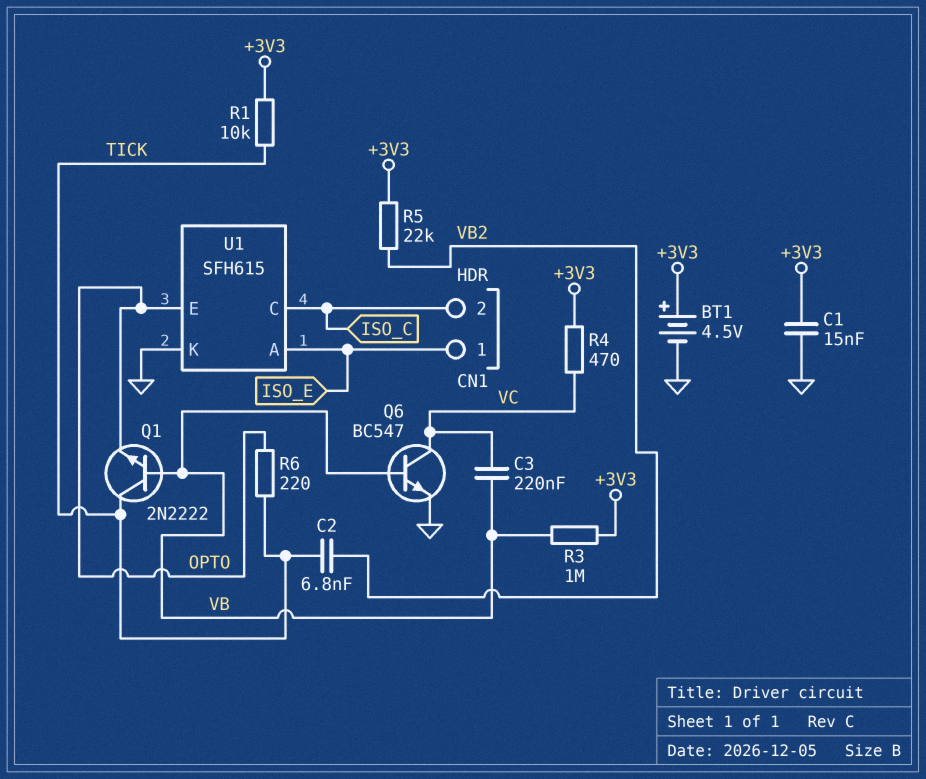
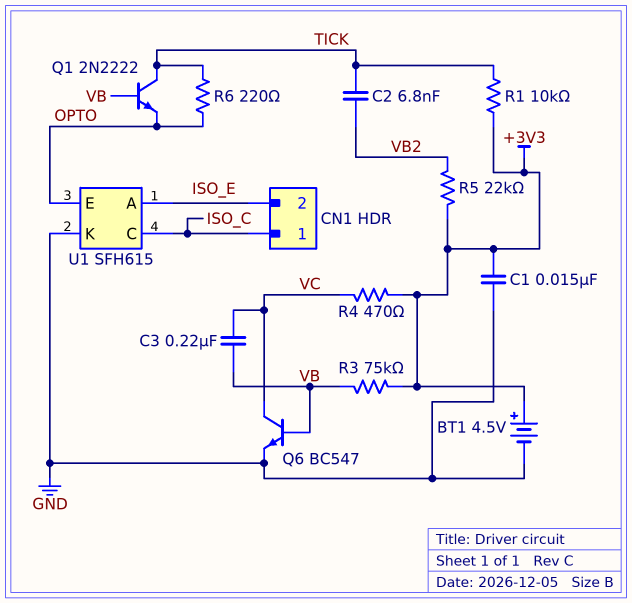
CN1 pin 1: ISO_E -> ISO_C
CN1 pin 2: ISO_C -> ISO_E
R3: 1M (+3V3, VB) -> 75k (+3V3, VB)

